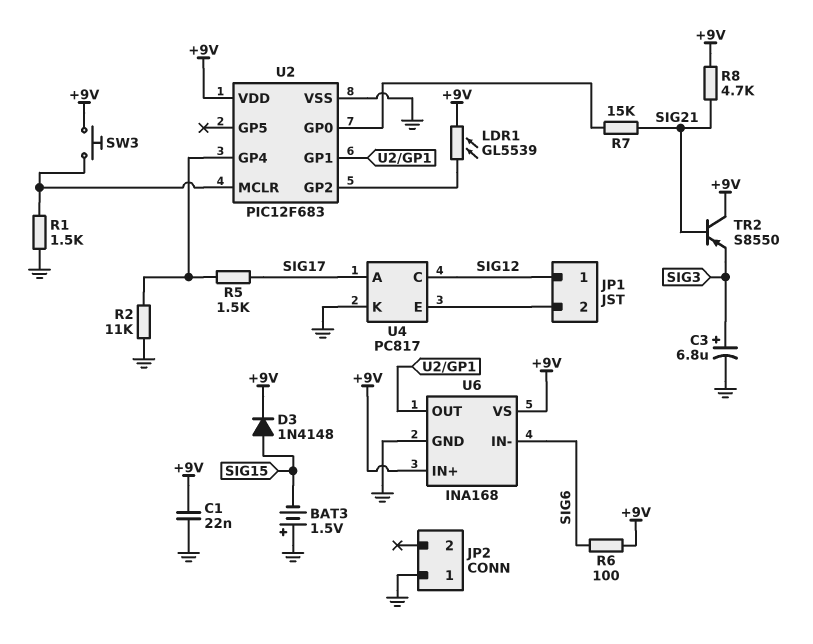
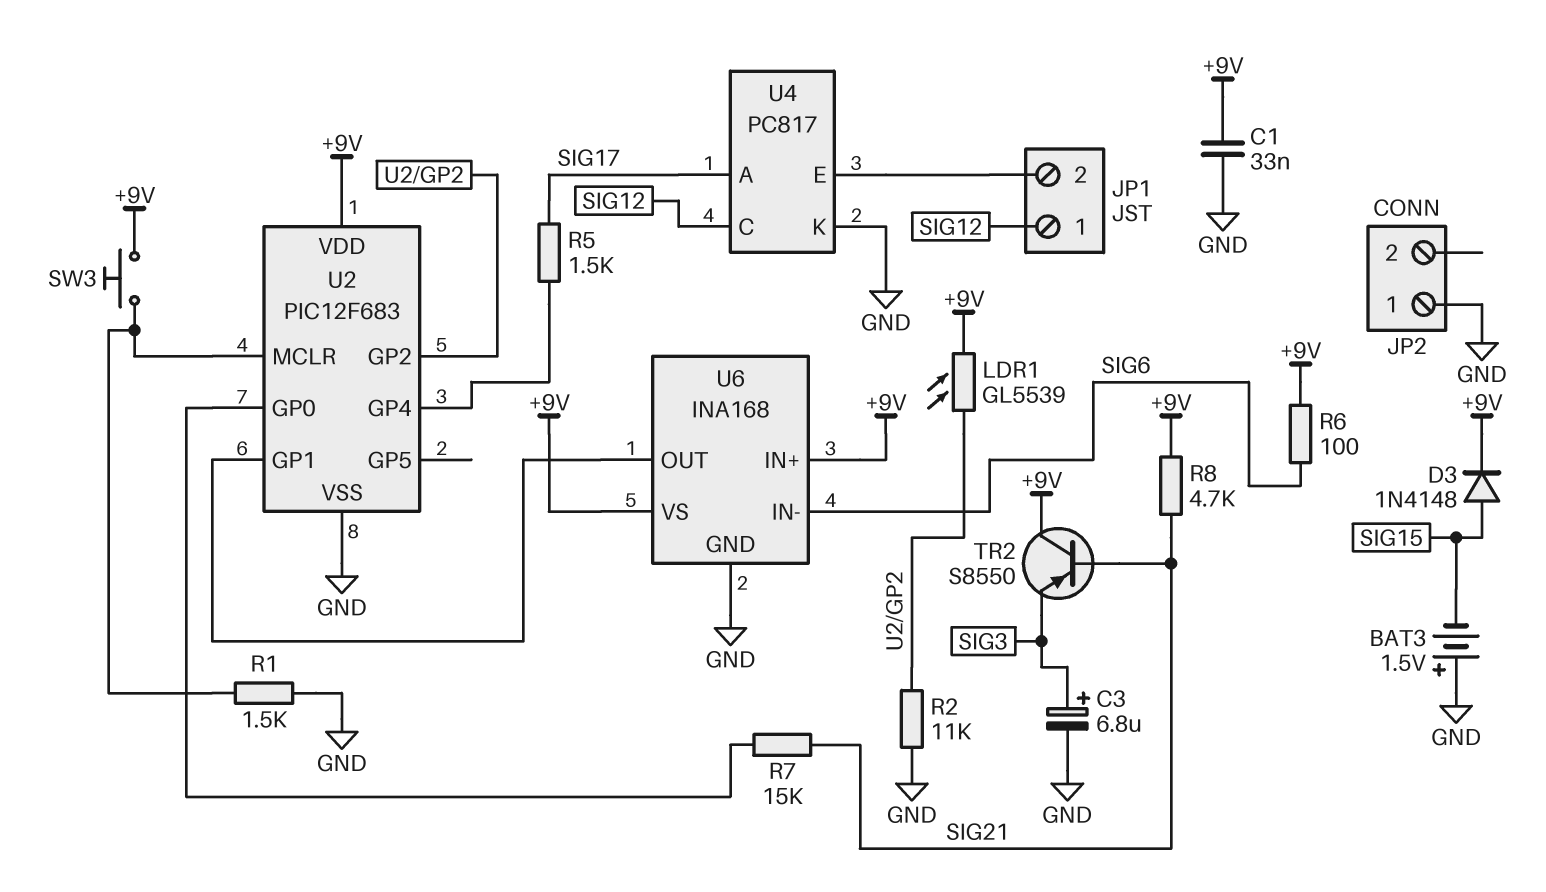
C1: 22nF (+9V, GND) -> 33nF (+9V, GND)
R2: 11k (GND, U2/GP4) -> 11k (GND, U2/GP2)

